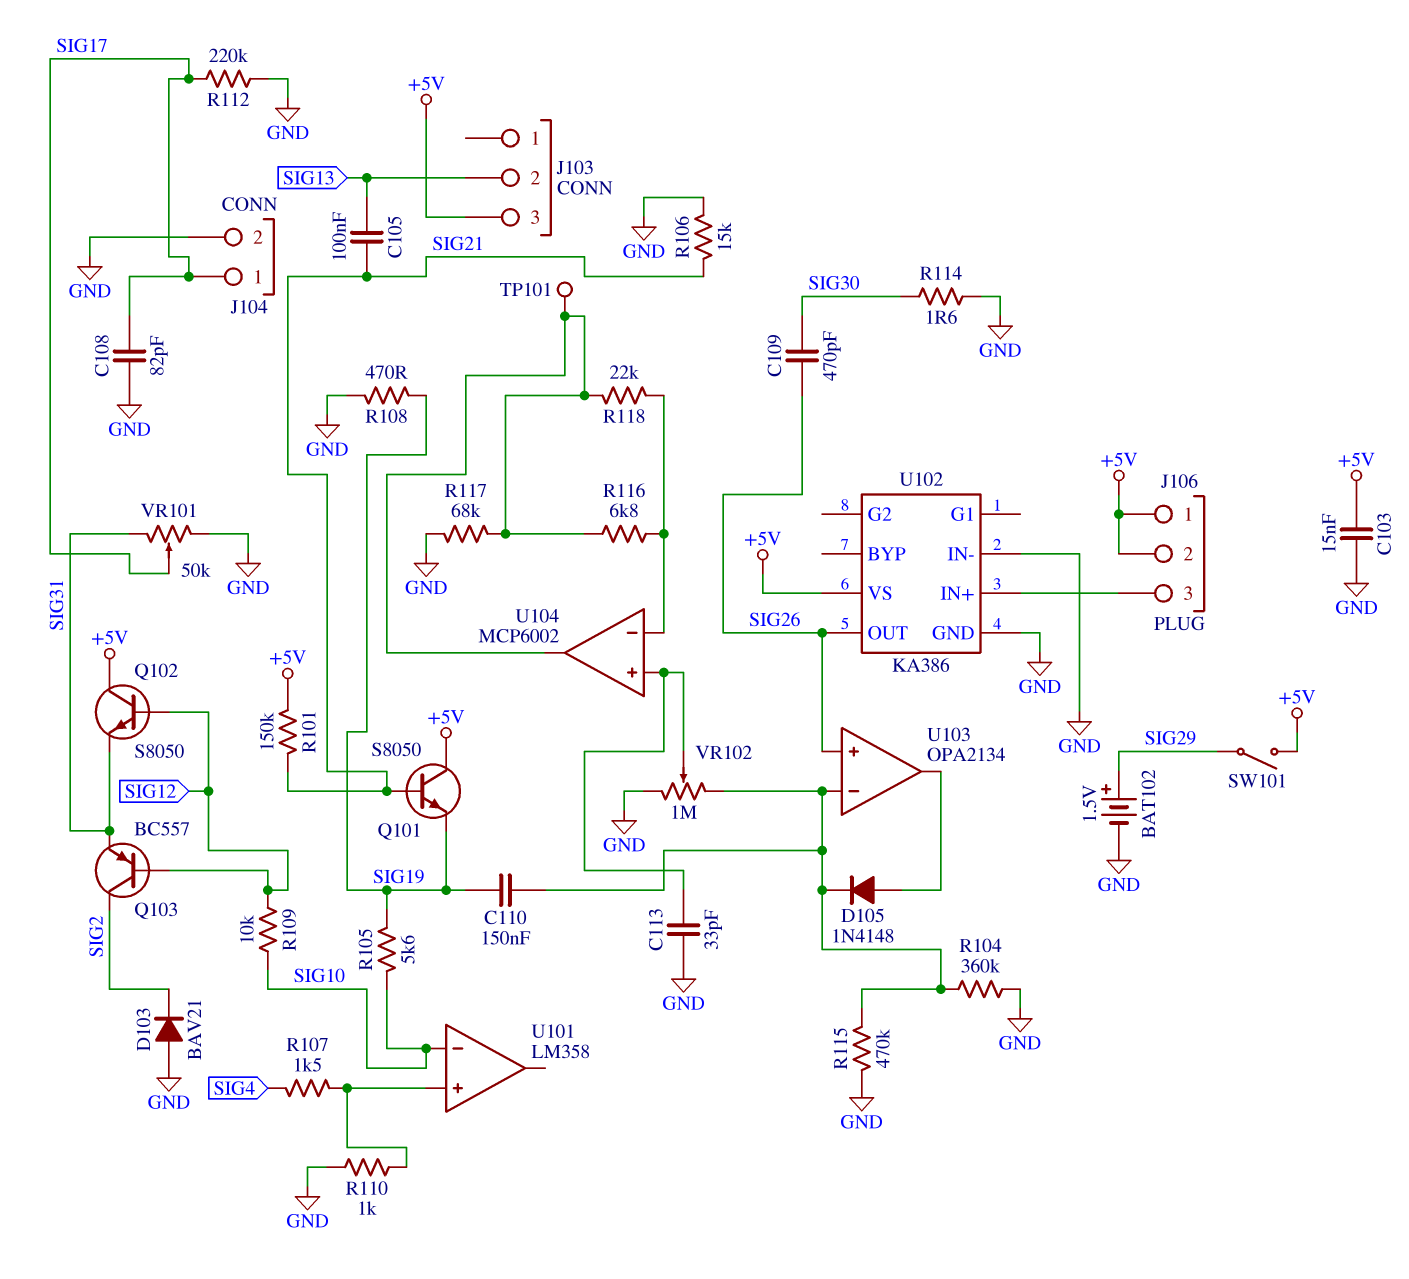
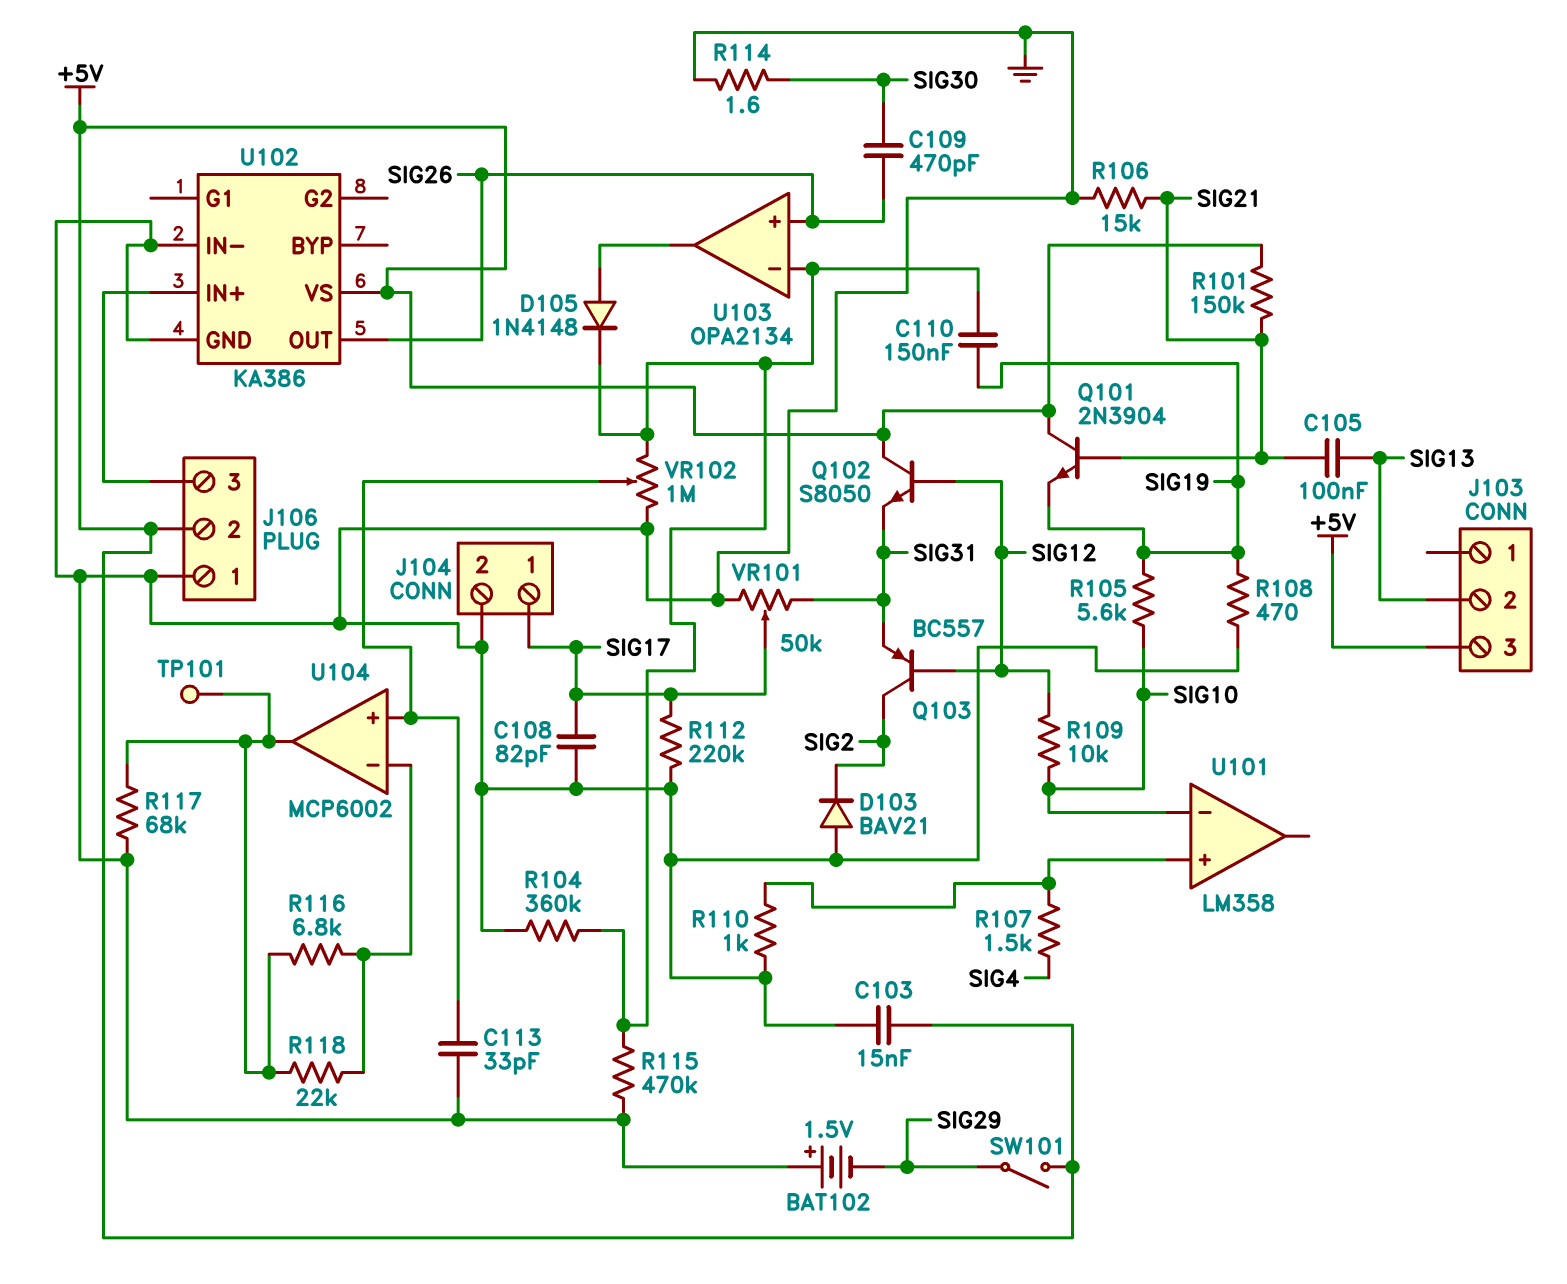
BAT102: 1.5V (plus SIG29, minus GND) -> 1.5V (plus GND, minus SIG29)
J106 pin 1: +5V -> GND
Q101: NPN S8050 (B SIG21, C +5V, E SIG19) -> NPN 2N3904 (B SIG21, C +5V, E SIG19)

